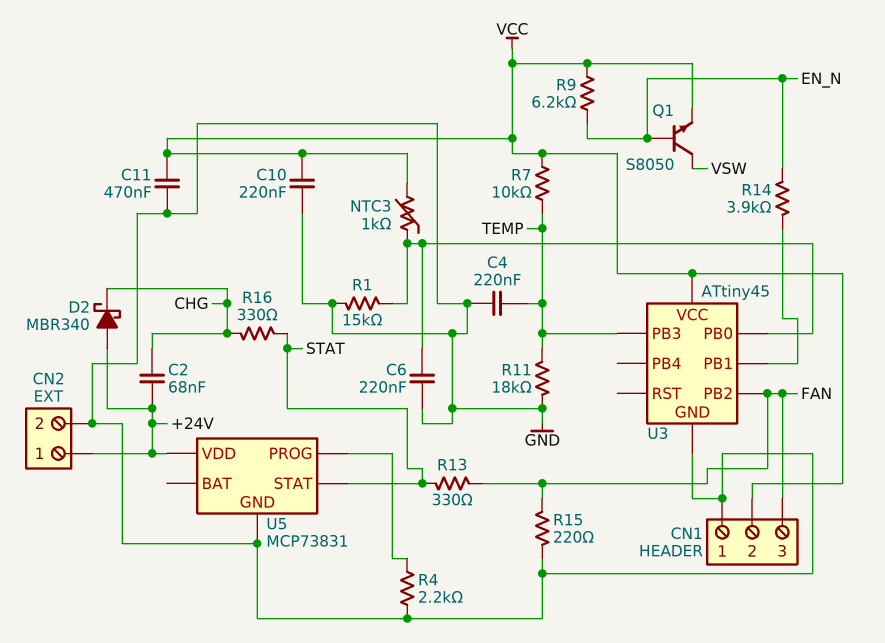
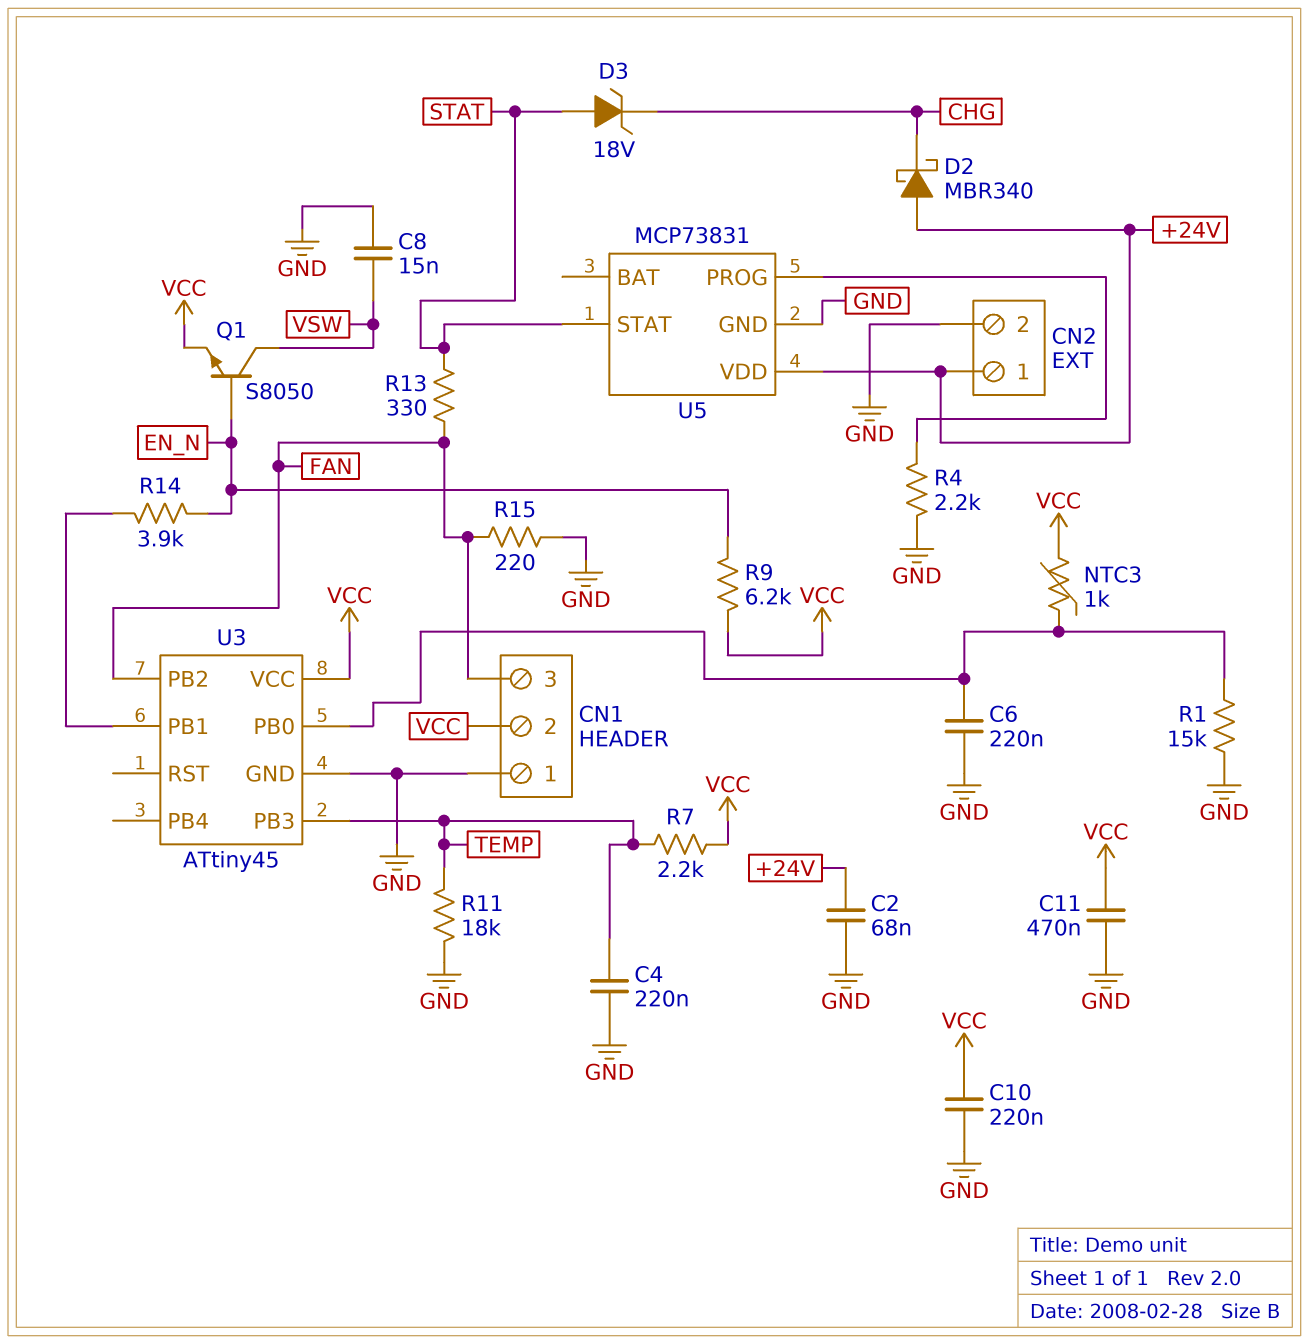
C2: 68nF (+24V, CHG) -> 68nF (+24V, GND)
C8: none -> 15nF (GND, VSW)
D3: none -> zener 18V (A STAT, K CHG)
R7: 10k (TEMP, VCC) -> 2.2k (TEMP, VCC)
R16: 330 (CHG, STAT) -> none

